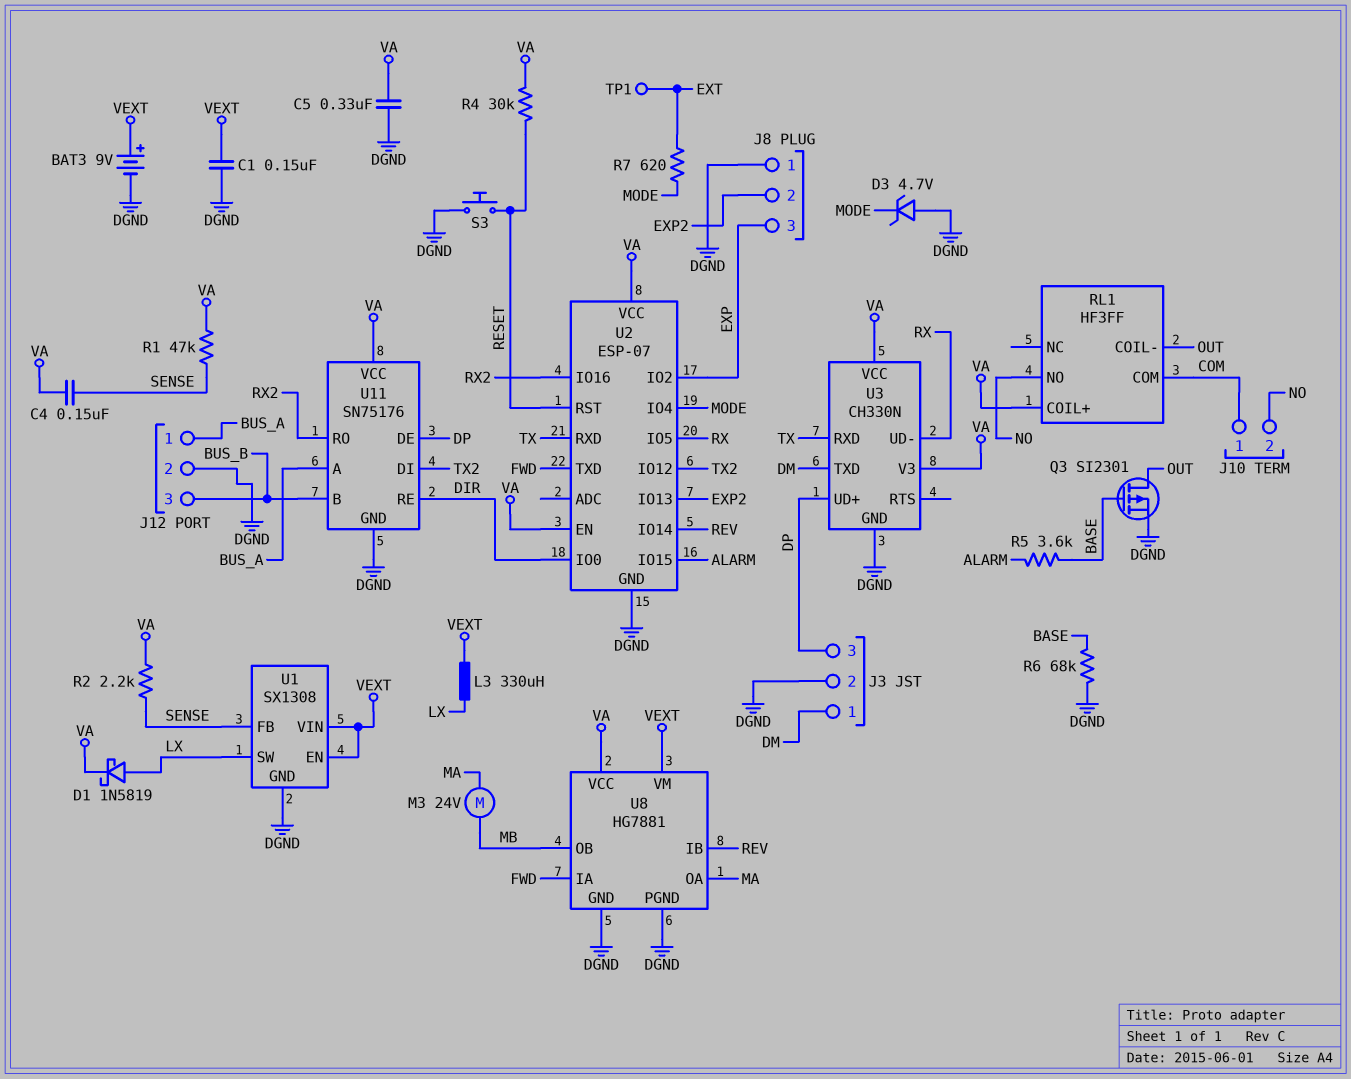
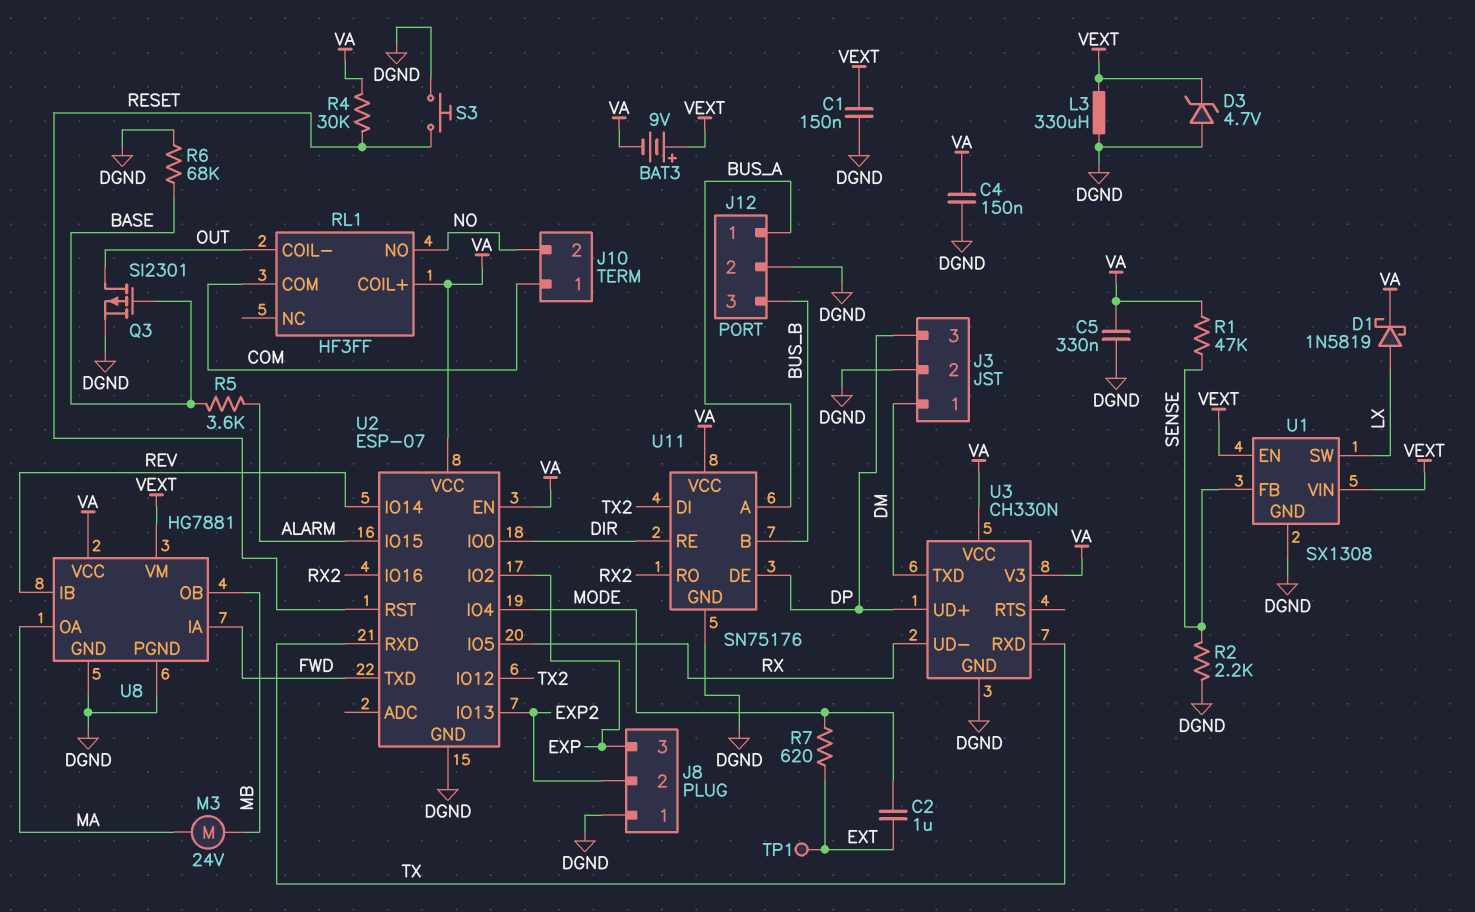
BAT3: 9V (plus VEXT, minus DGND) -> 9V (plus VEXT, minus VA)
C2: none -> 1uF (EXT, MODE)
C4: 150nF (SENSE, VA) -> 150nF (DGND, VA)
D3: zener 4.7V (A DGND, K MODE) -> zener 4.7V (A DGND, K VEXT)
L3: 330uH (LX, VEXT) -> 330uH (DGND, VEXT)
R2: 2.2k (SENSE, VA) -> 2.2k (DGND, SENSE)

